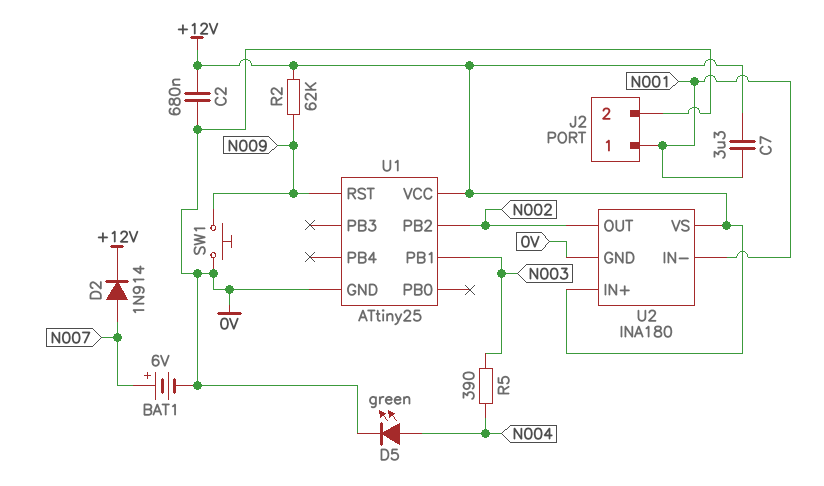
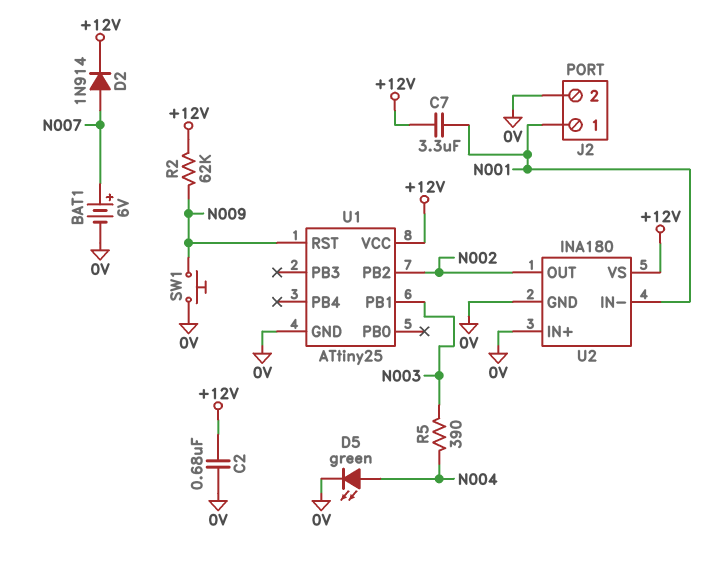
U2 pin IN+: +12V -> 0V

